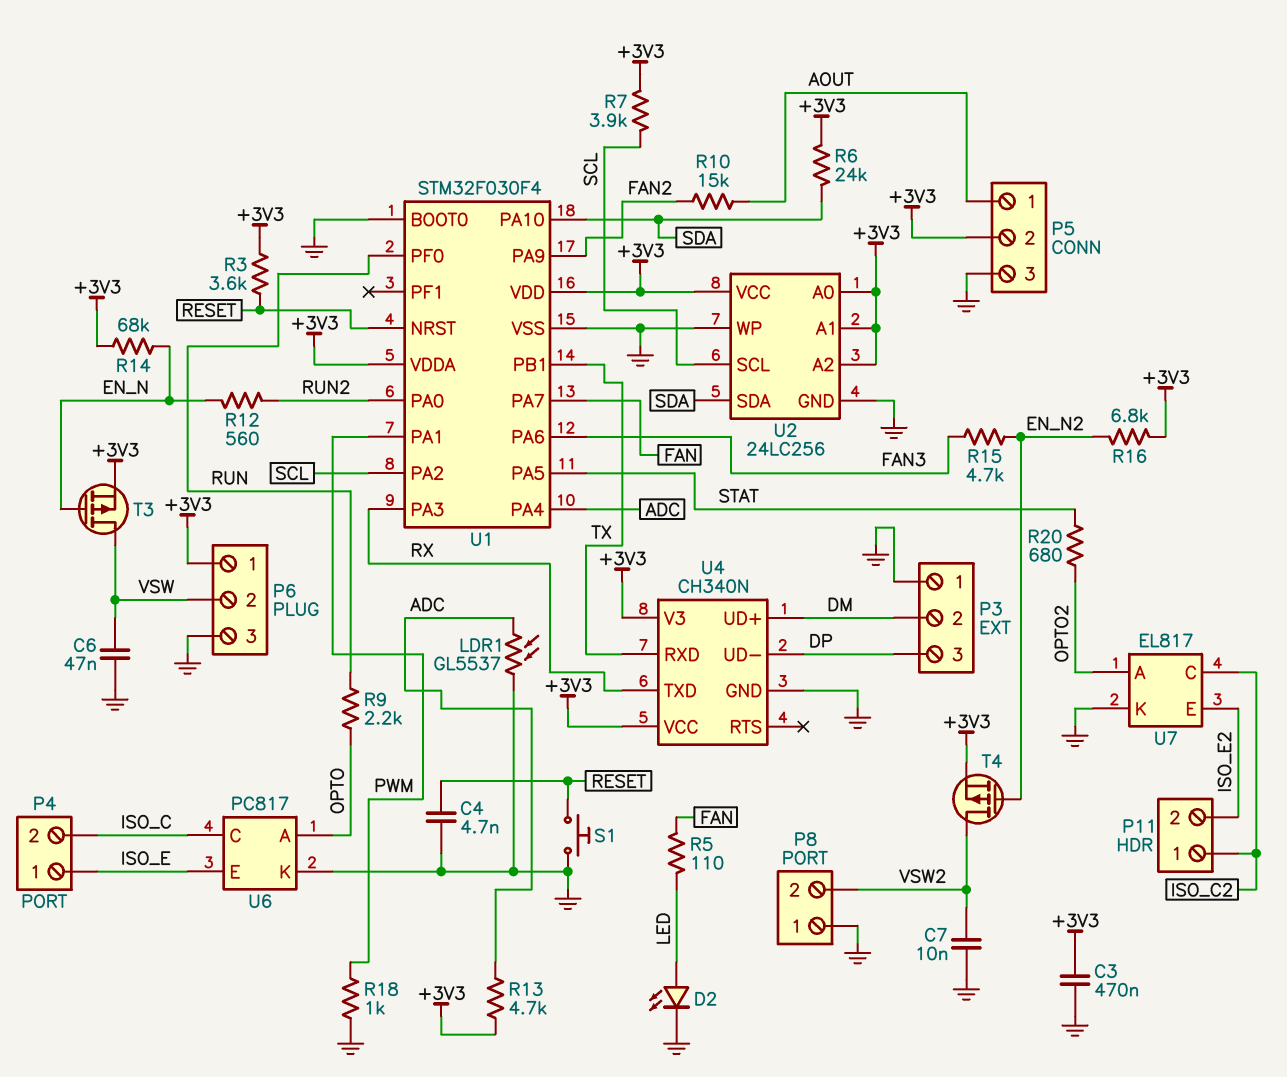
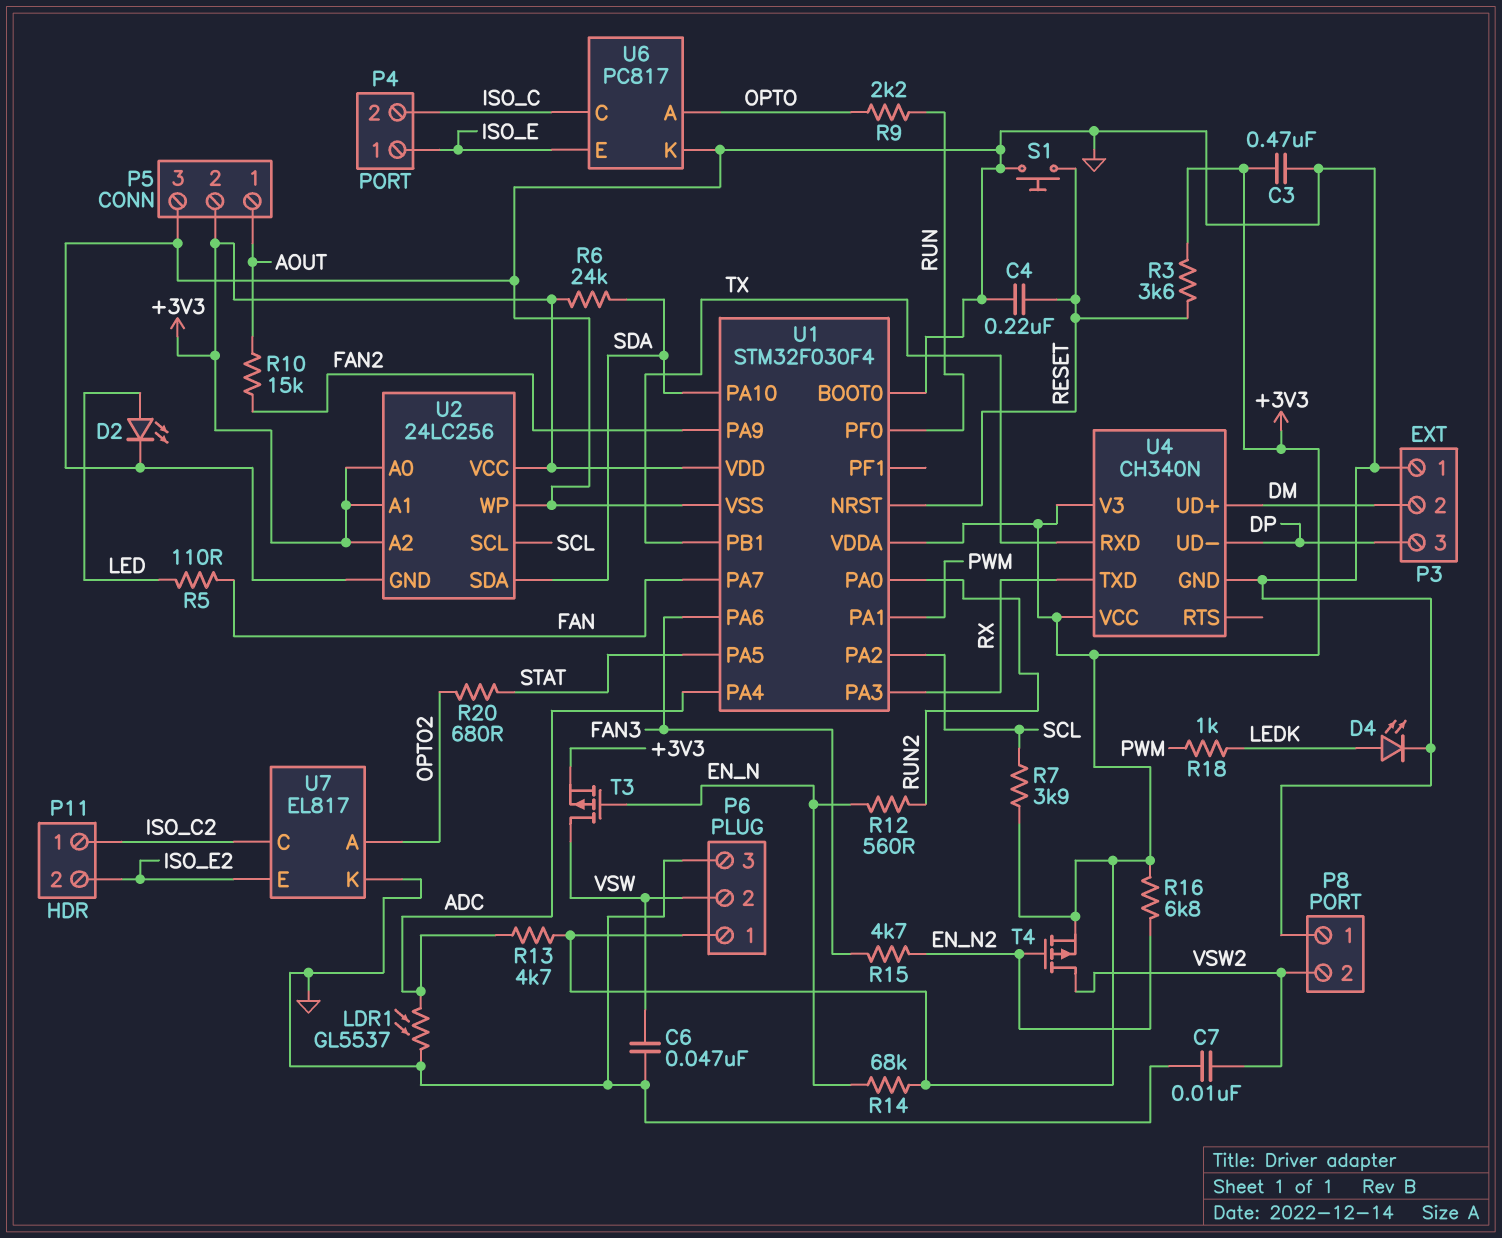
C4: 4.7nF (GND, RESET) -> 220nF (GND, RESET)
D4: none -> LED (A LEDK, K GND)
R18: 1k (GND, PWM) -> 1k (LEDK, PWM)

